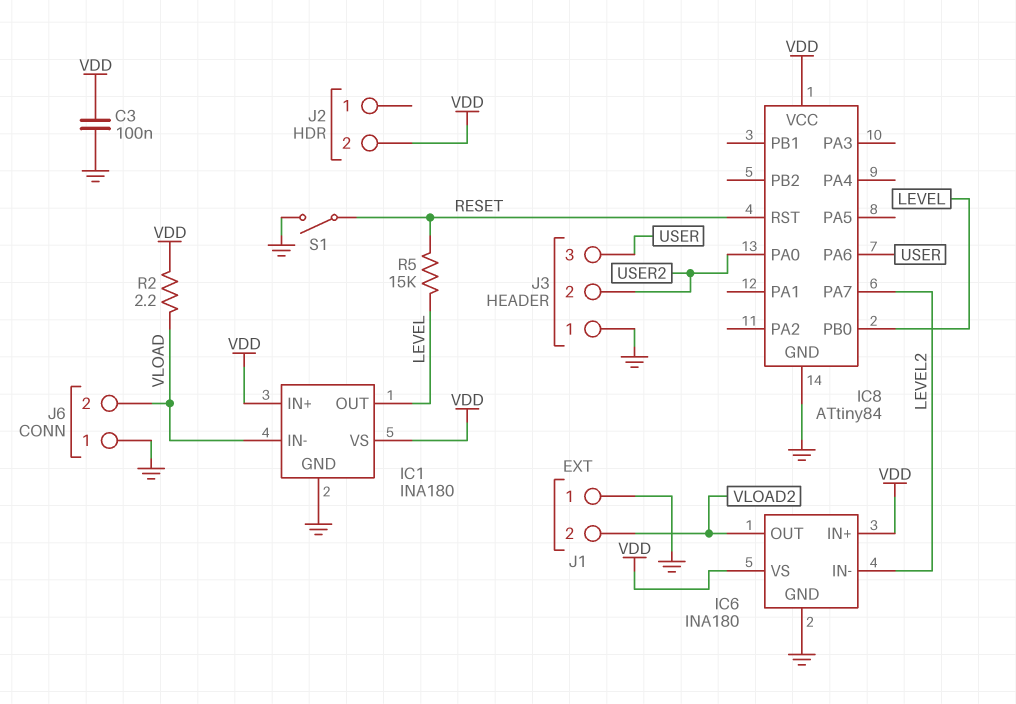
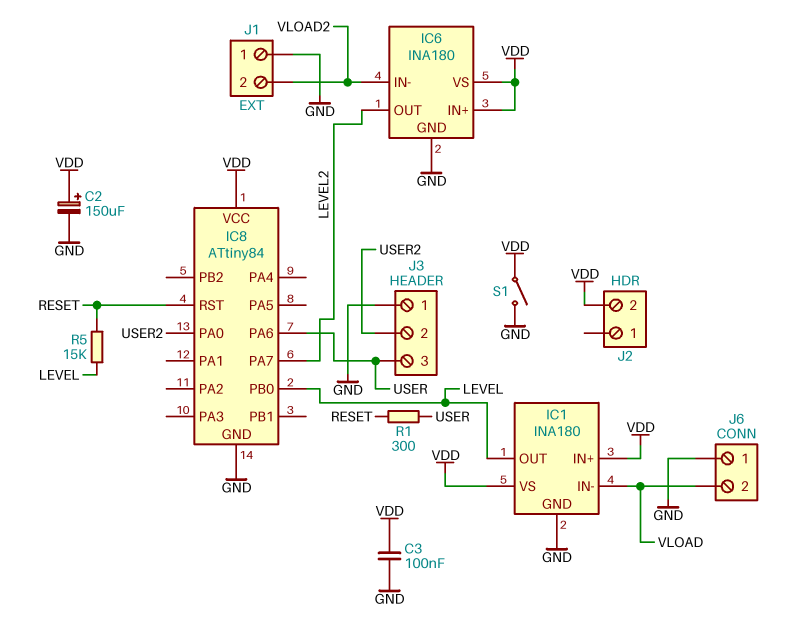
C2: none -> 150uF (plus VDD, minus GND)
IC6 pin IN-: LEVEL2 -> VLOAD2
IC6 pin OUT: VLOAD2 -> LEVEL2
R1: none -> 300 (RESET, USER)
R2: 2.2 (VDD, VLOAD) -> none
S1: switch (GND, RESET) -> switch (GND, VDD)

